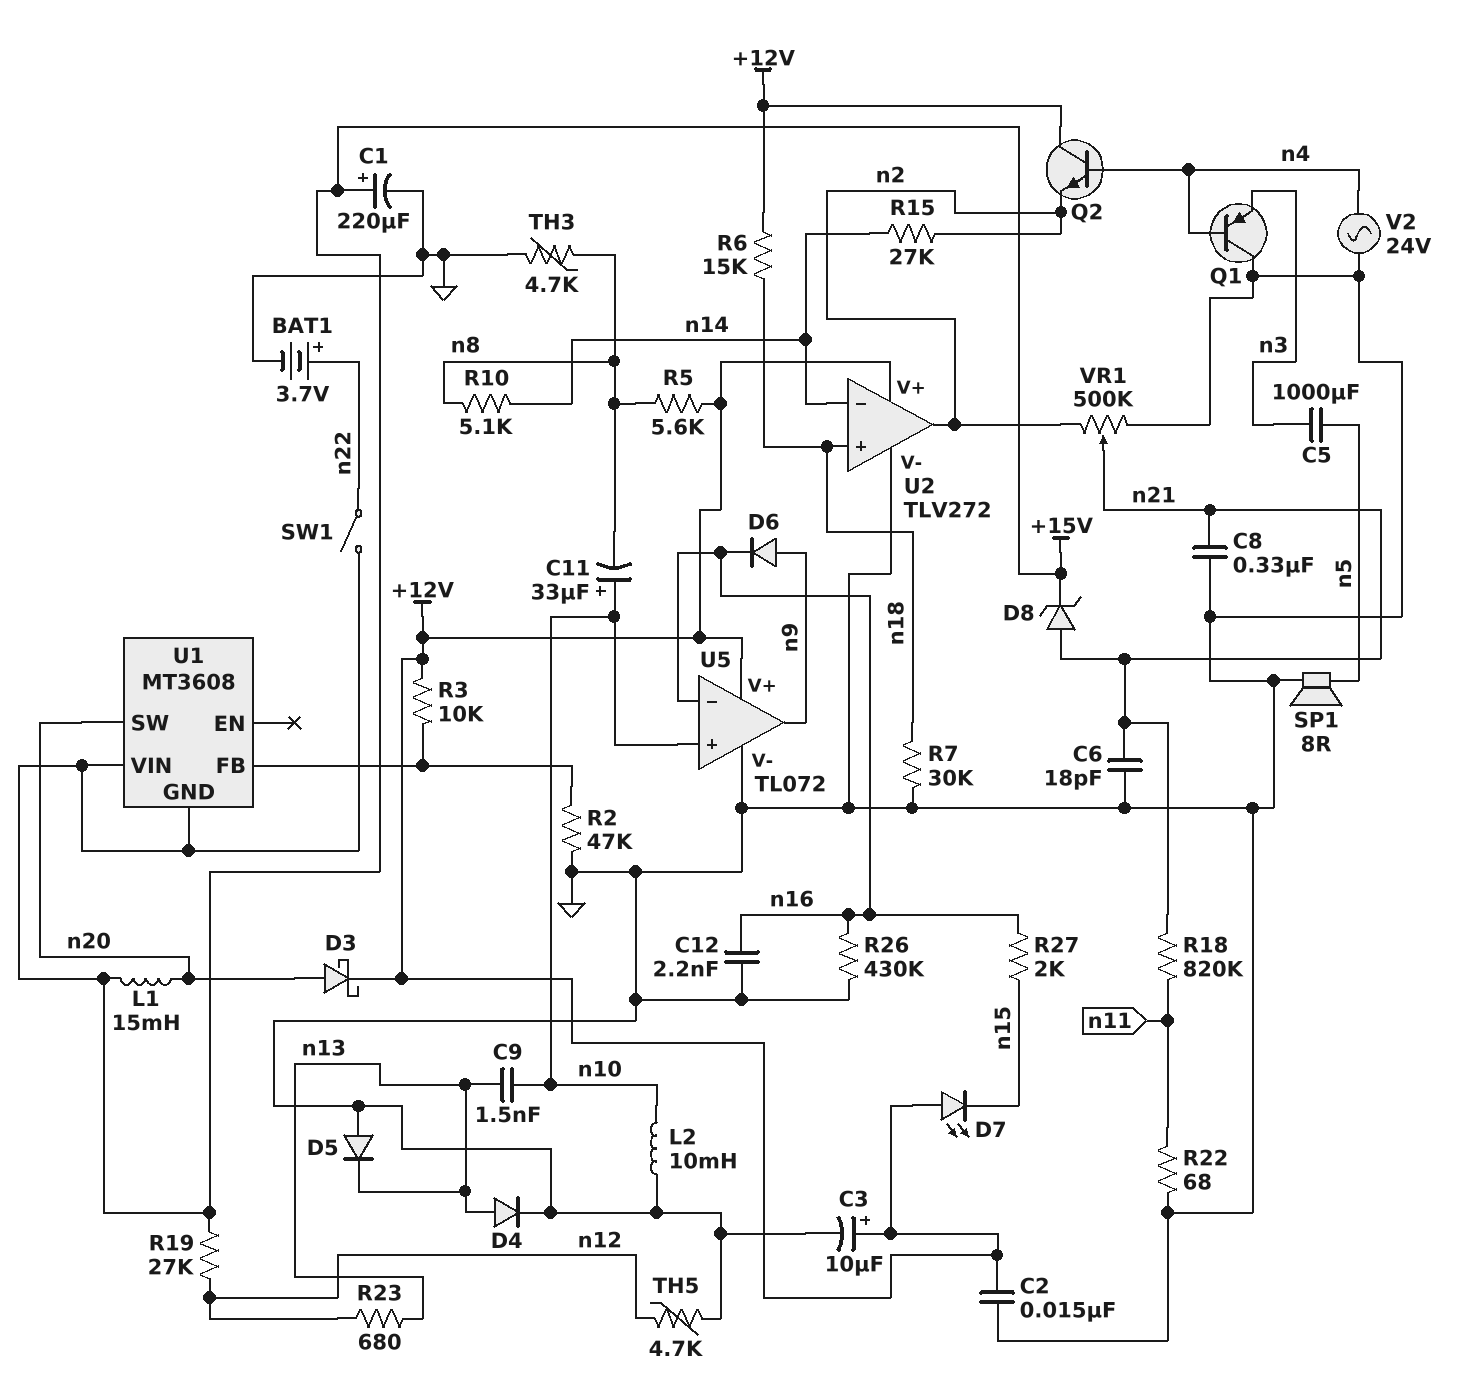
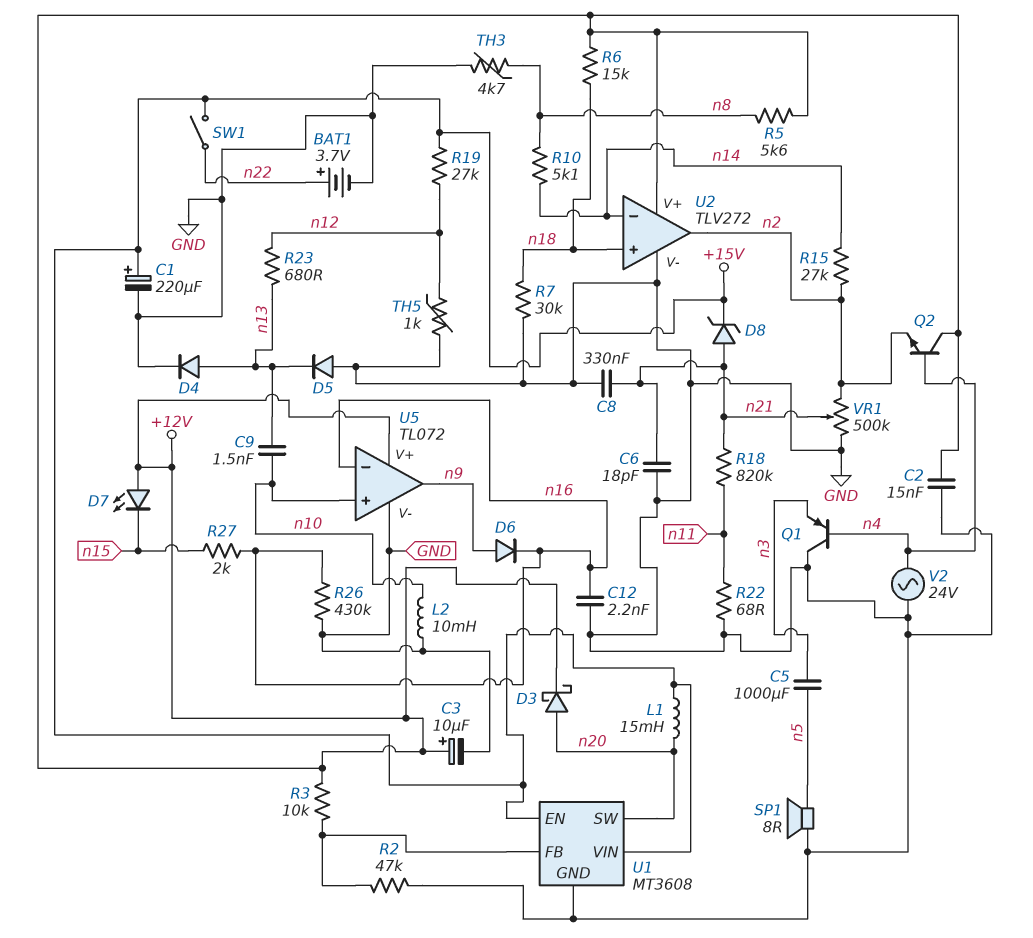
C11: 33uF (plus n10, minus n8) -> none
TH5: 4.7k (GND, n12) -> 1k (GND, n12)
U1 pin EN: none -> +15V
U1 pin GND: +15V -> GND

